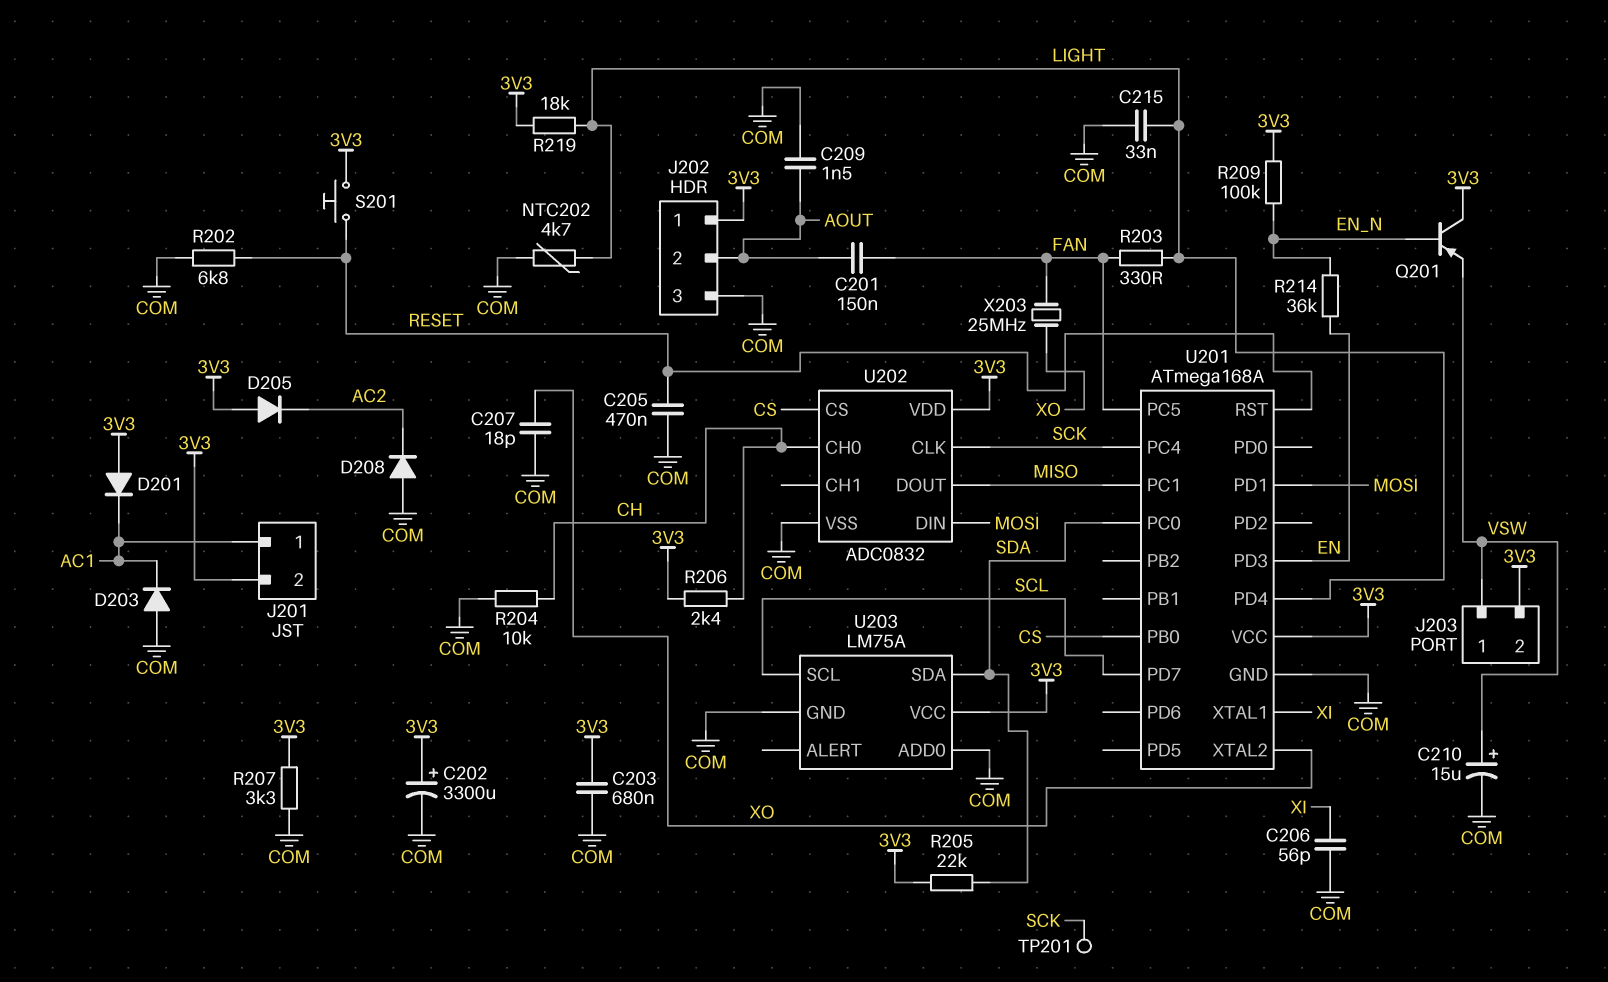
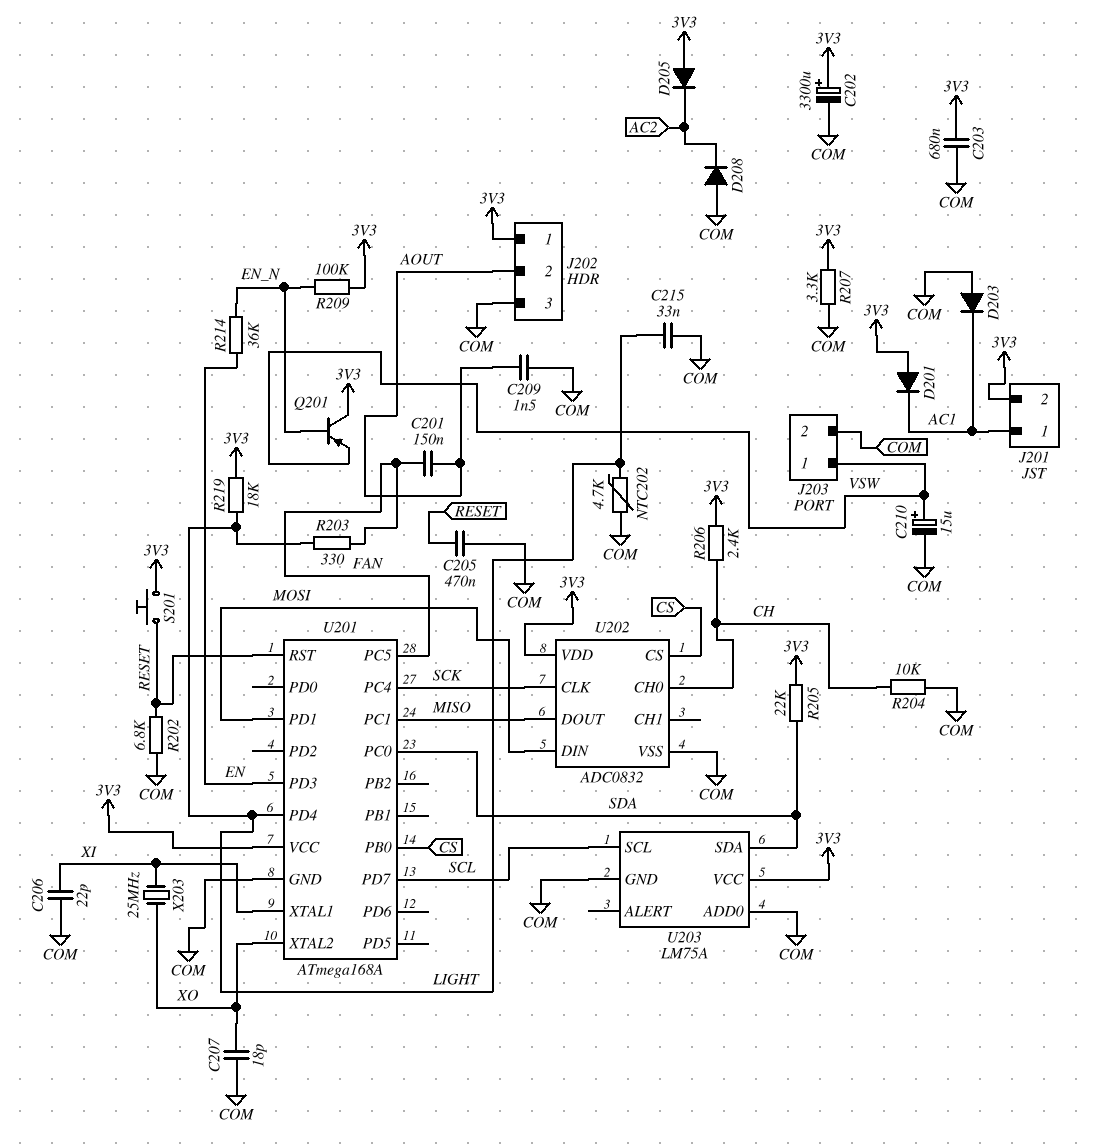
C206: 56pF (COM, XI) -> 22pF (COM, XI)
J203 pin 2: 3V3 -> COM
TP201: test point (SCK) -> none
X203: 25MHz (FAN, XO) -> 25MHz (XI, XO)

